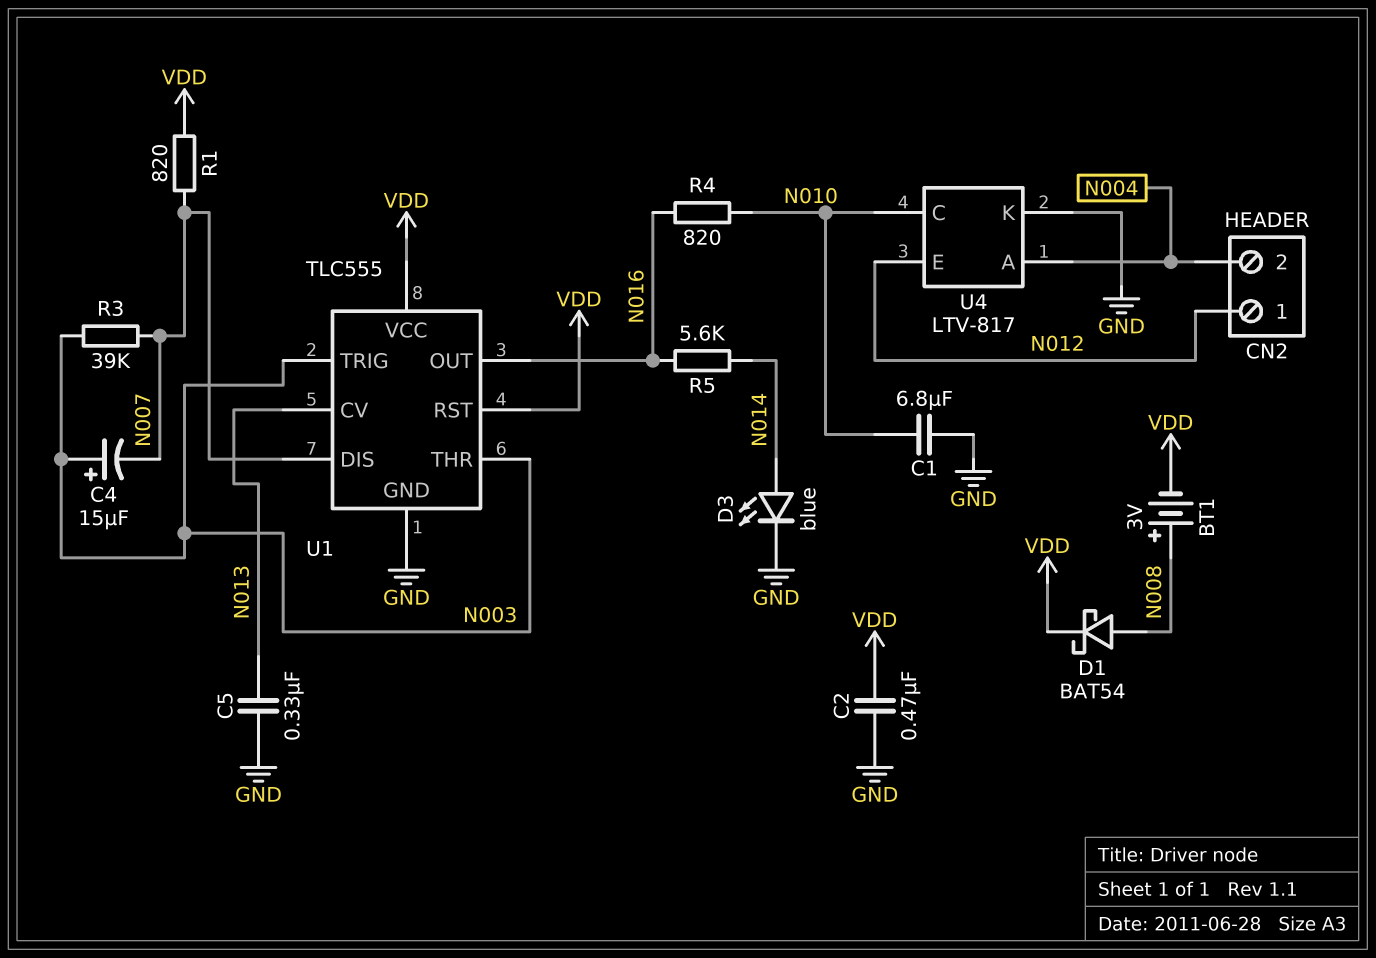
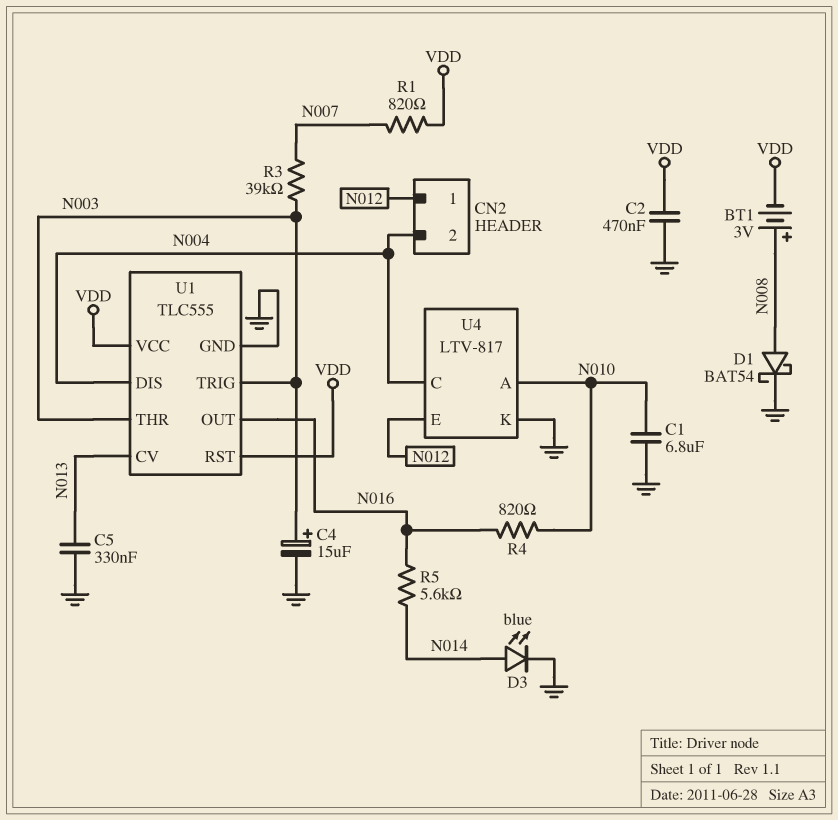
C4: 15uF (plus N003, minus N007) -> 15uF (plus N003, minus GND)
D1: schottky BAT54 (A N008, K VDD) -> schottky BAT54 (A N008, K GND)
U1 pin DIS: N007 -> N004
U4 pin A: N004 -> N010
U4 pin C: N010 -> N004

